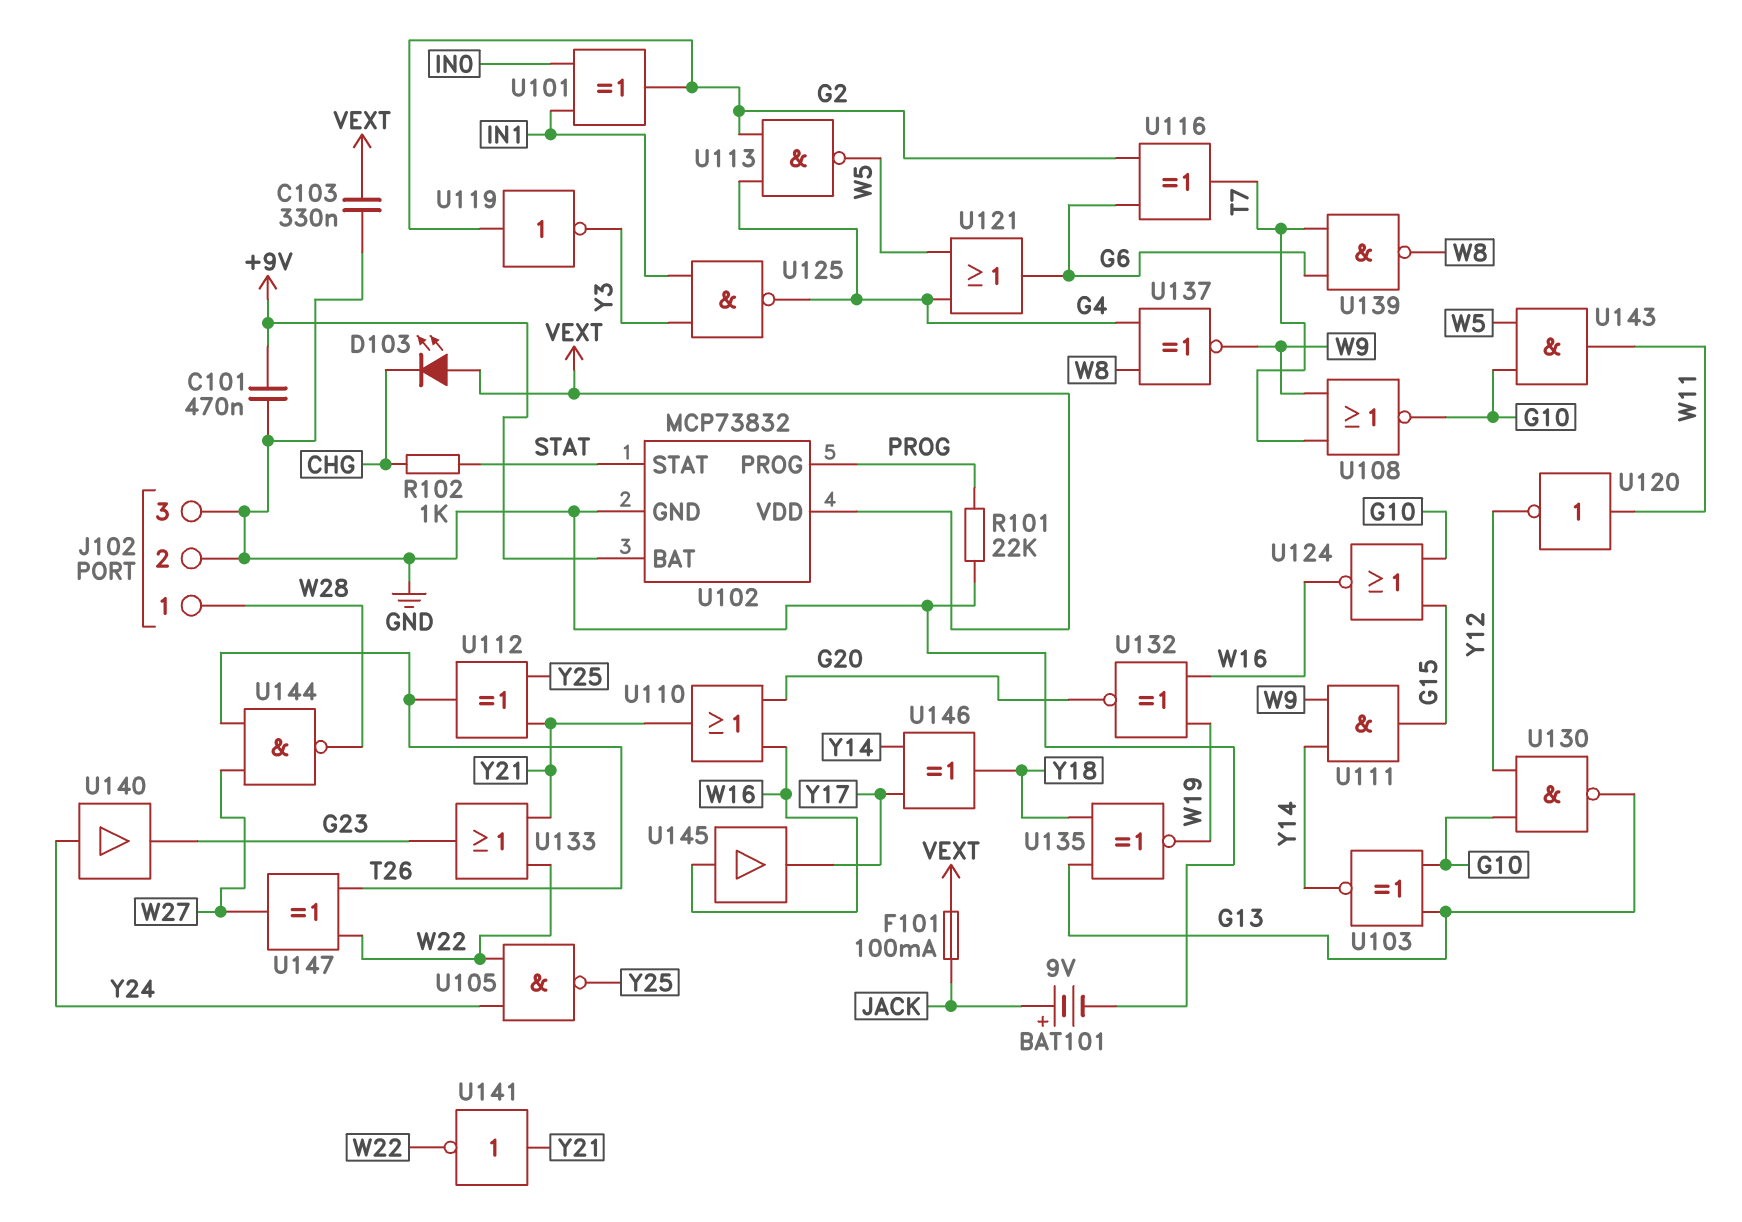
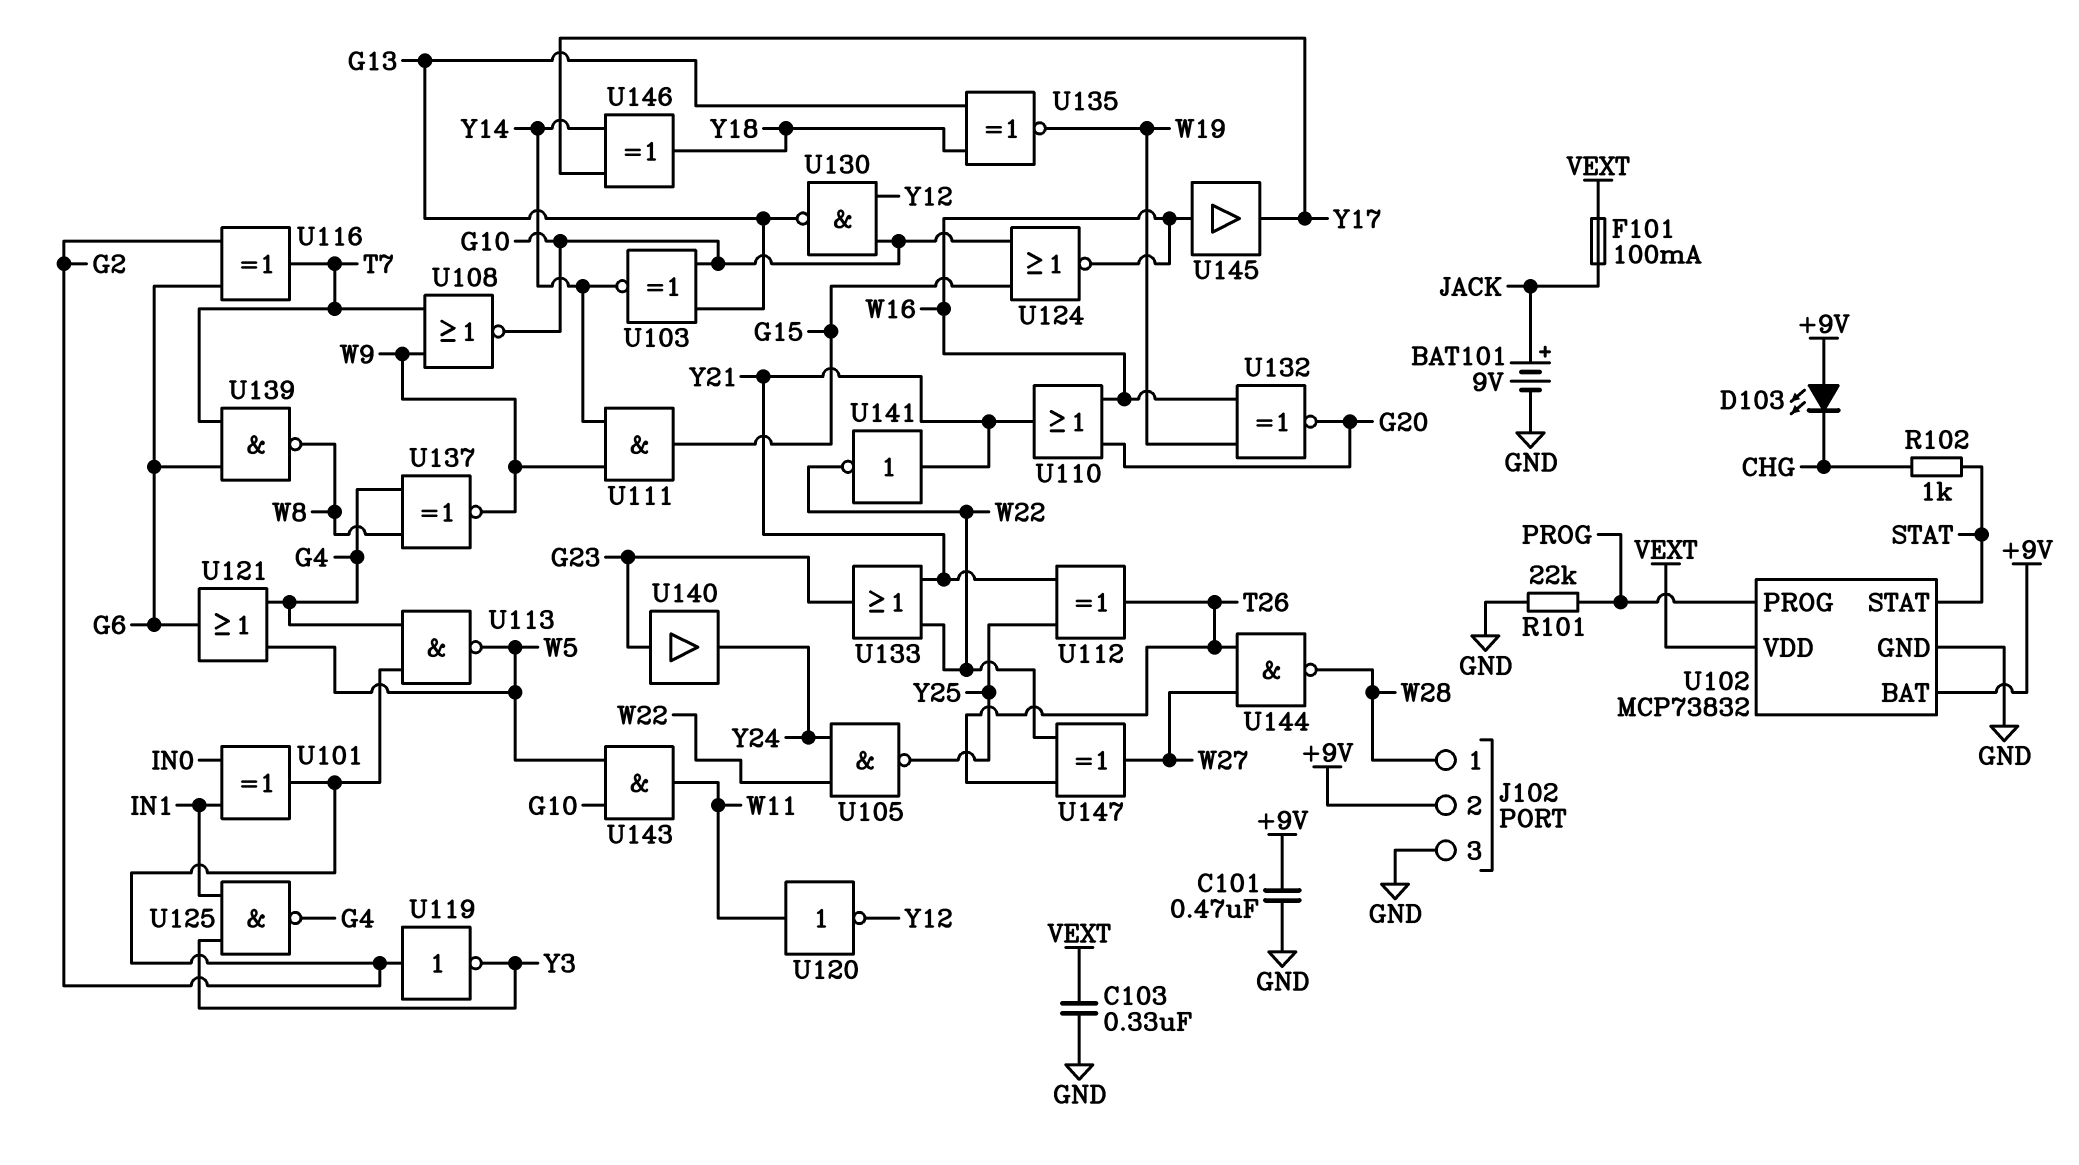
D103: LED (A VEXT, K CHG) -> LED (A +9V, K CHG)
J102 pin 2: GND -> +9V
U140: buffer (in Y24, out G23) -> buffer (in G23, out Y24)

